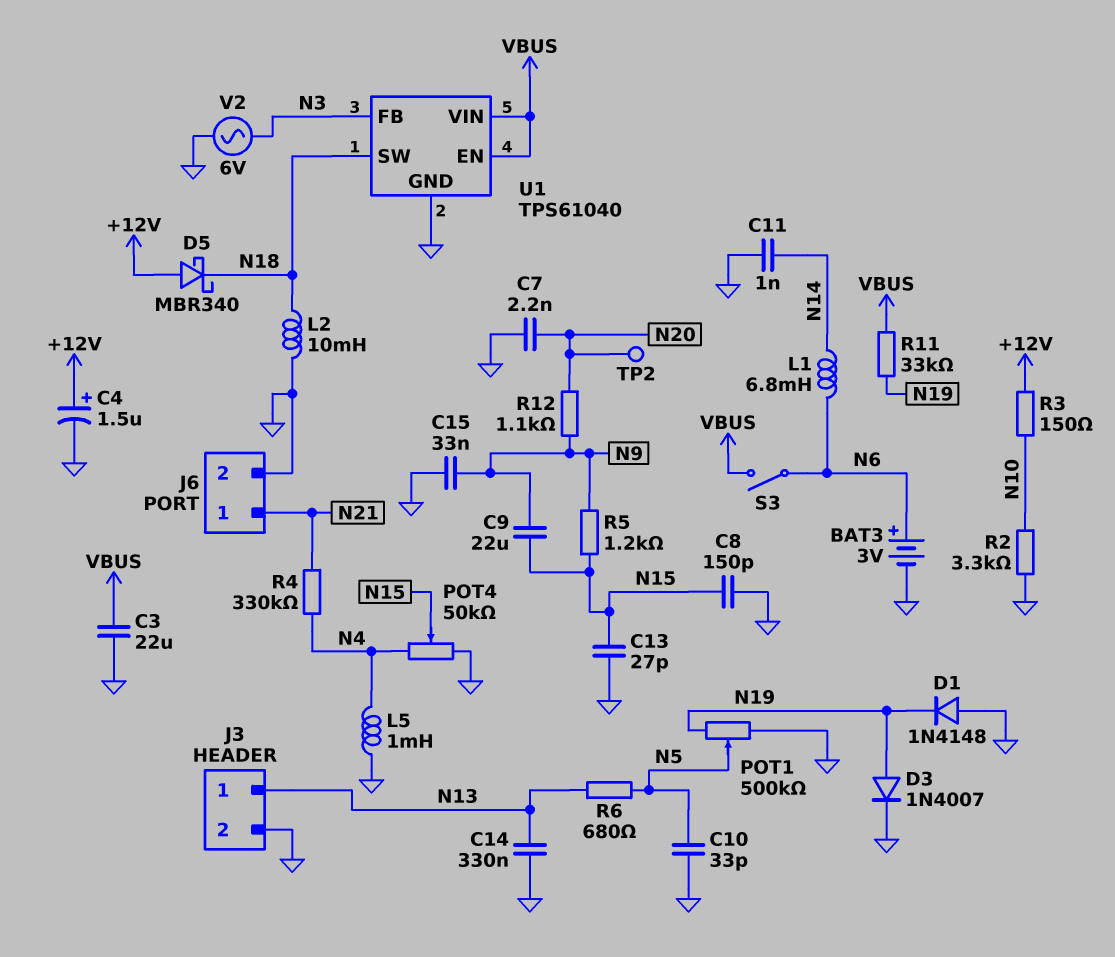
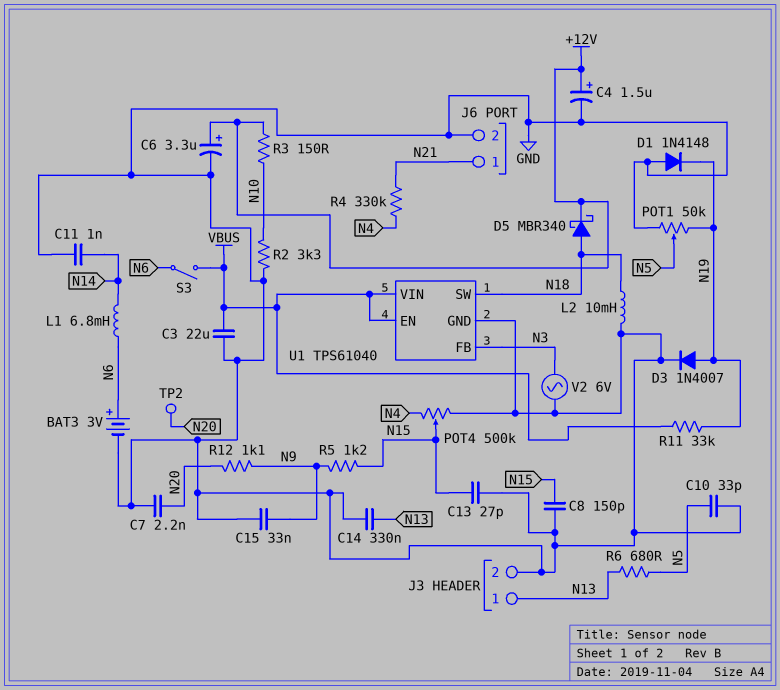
C6: none -> 3.3uF (plus +12V, minus GND)
C9: 22uF (N9, N15) -> none
D5: schottky MBR340 (A +12V, K N18) -> schottky MBR340 (A N18, K +12V)
L5: 1mH (GND, N4) -> none
POT1: 500k (GND, N19, wiper N5) -> 50k (GND, N19, wiper N5)
POT4: 50k (GND, N4, wiper N15) -> 500k (GND, N4, wiper N15)

